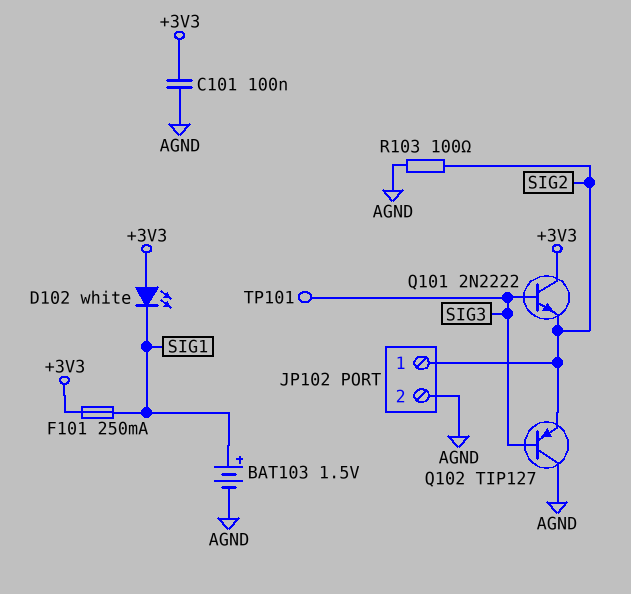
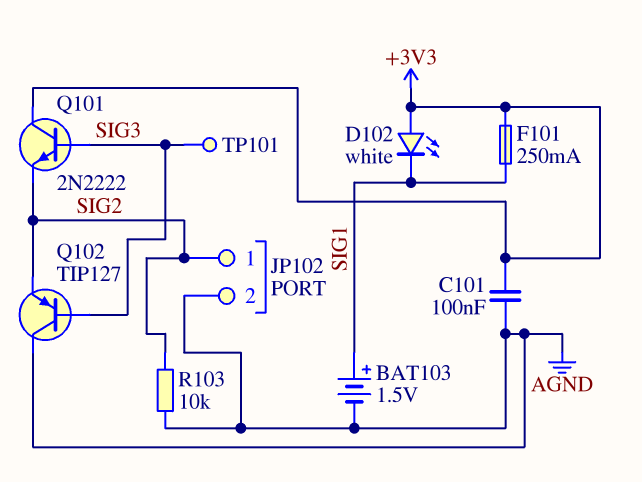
R103: 100 (AGND, SIG2) -> 10k (AGND, SIG2)

